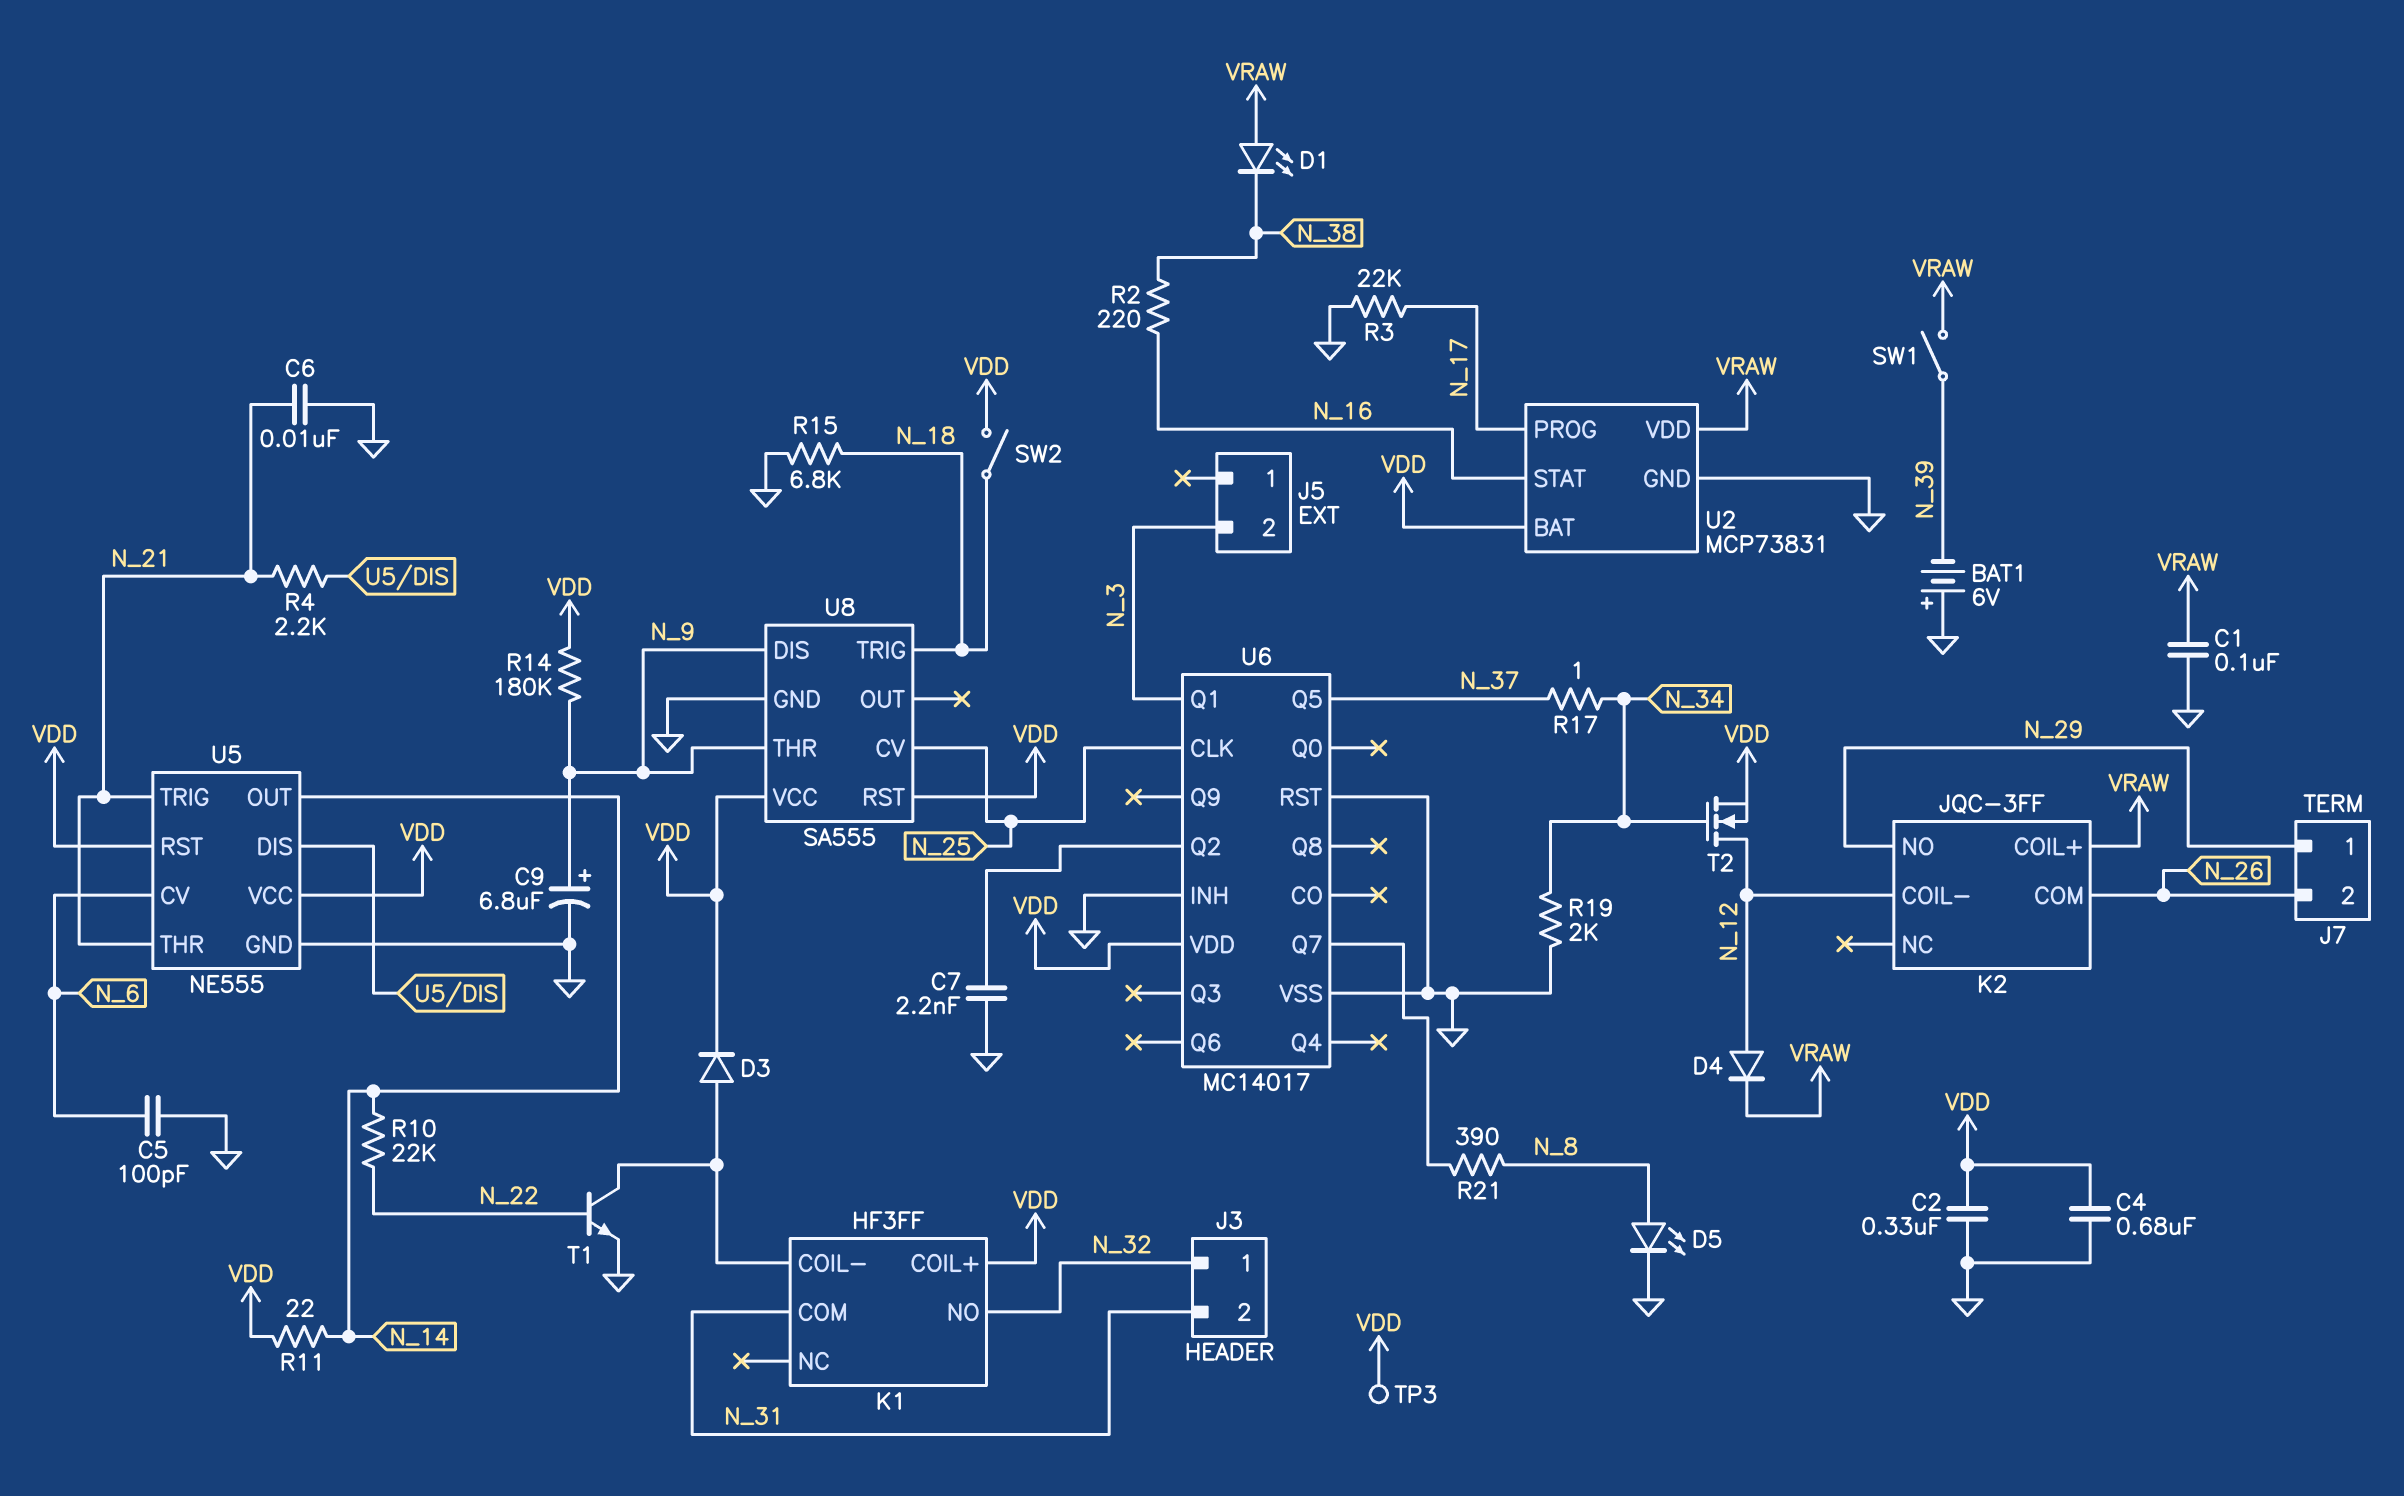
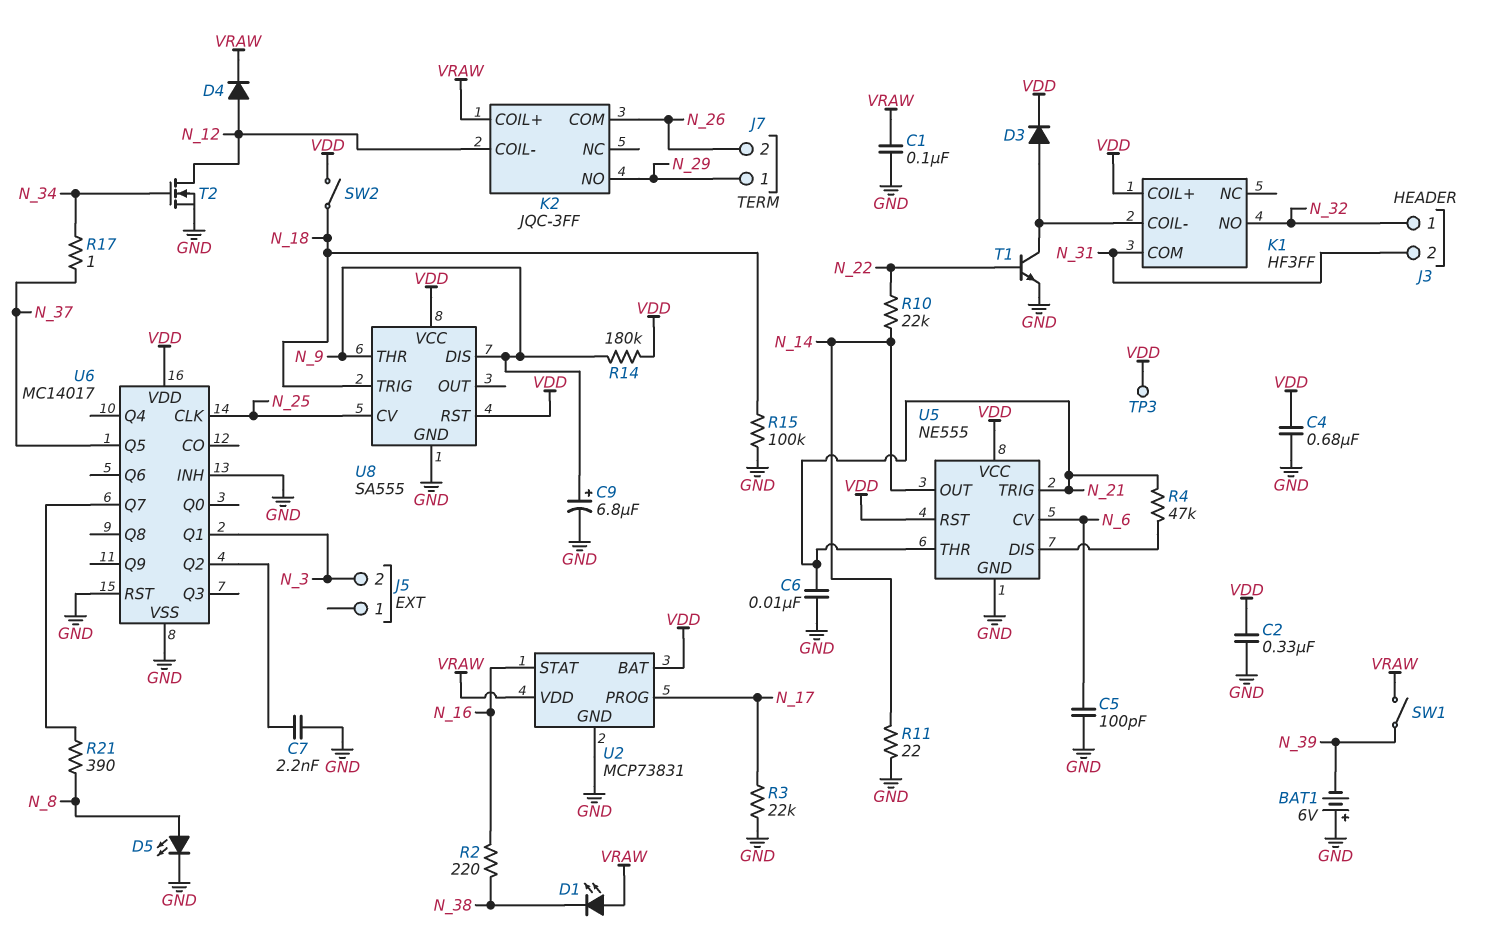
R4: 2.2k (N_21, U5/DIS) -> 47k (N_21, U5/DIS)
R11: 22 (N_14, VDD) -> 22 (GND, N_14)
R15: 6.8k (GND, N_18) -> 100k (GND, N_18)
R19: 2k (GND, N_34) -> none
T2: NMOS (G N_34, D N_12, S VDD) -> NMOS (G N_34, D N_12, S GND)

